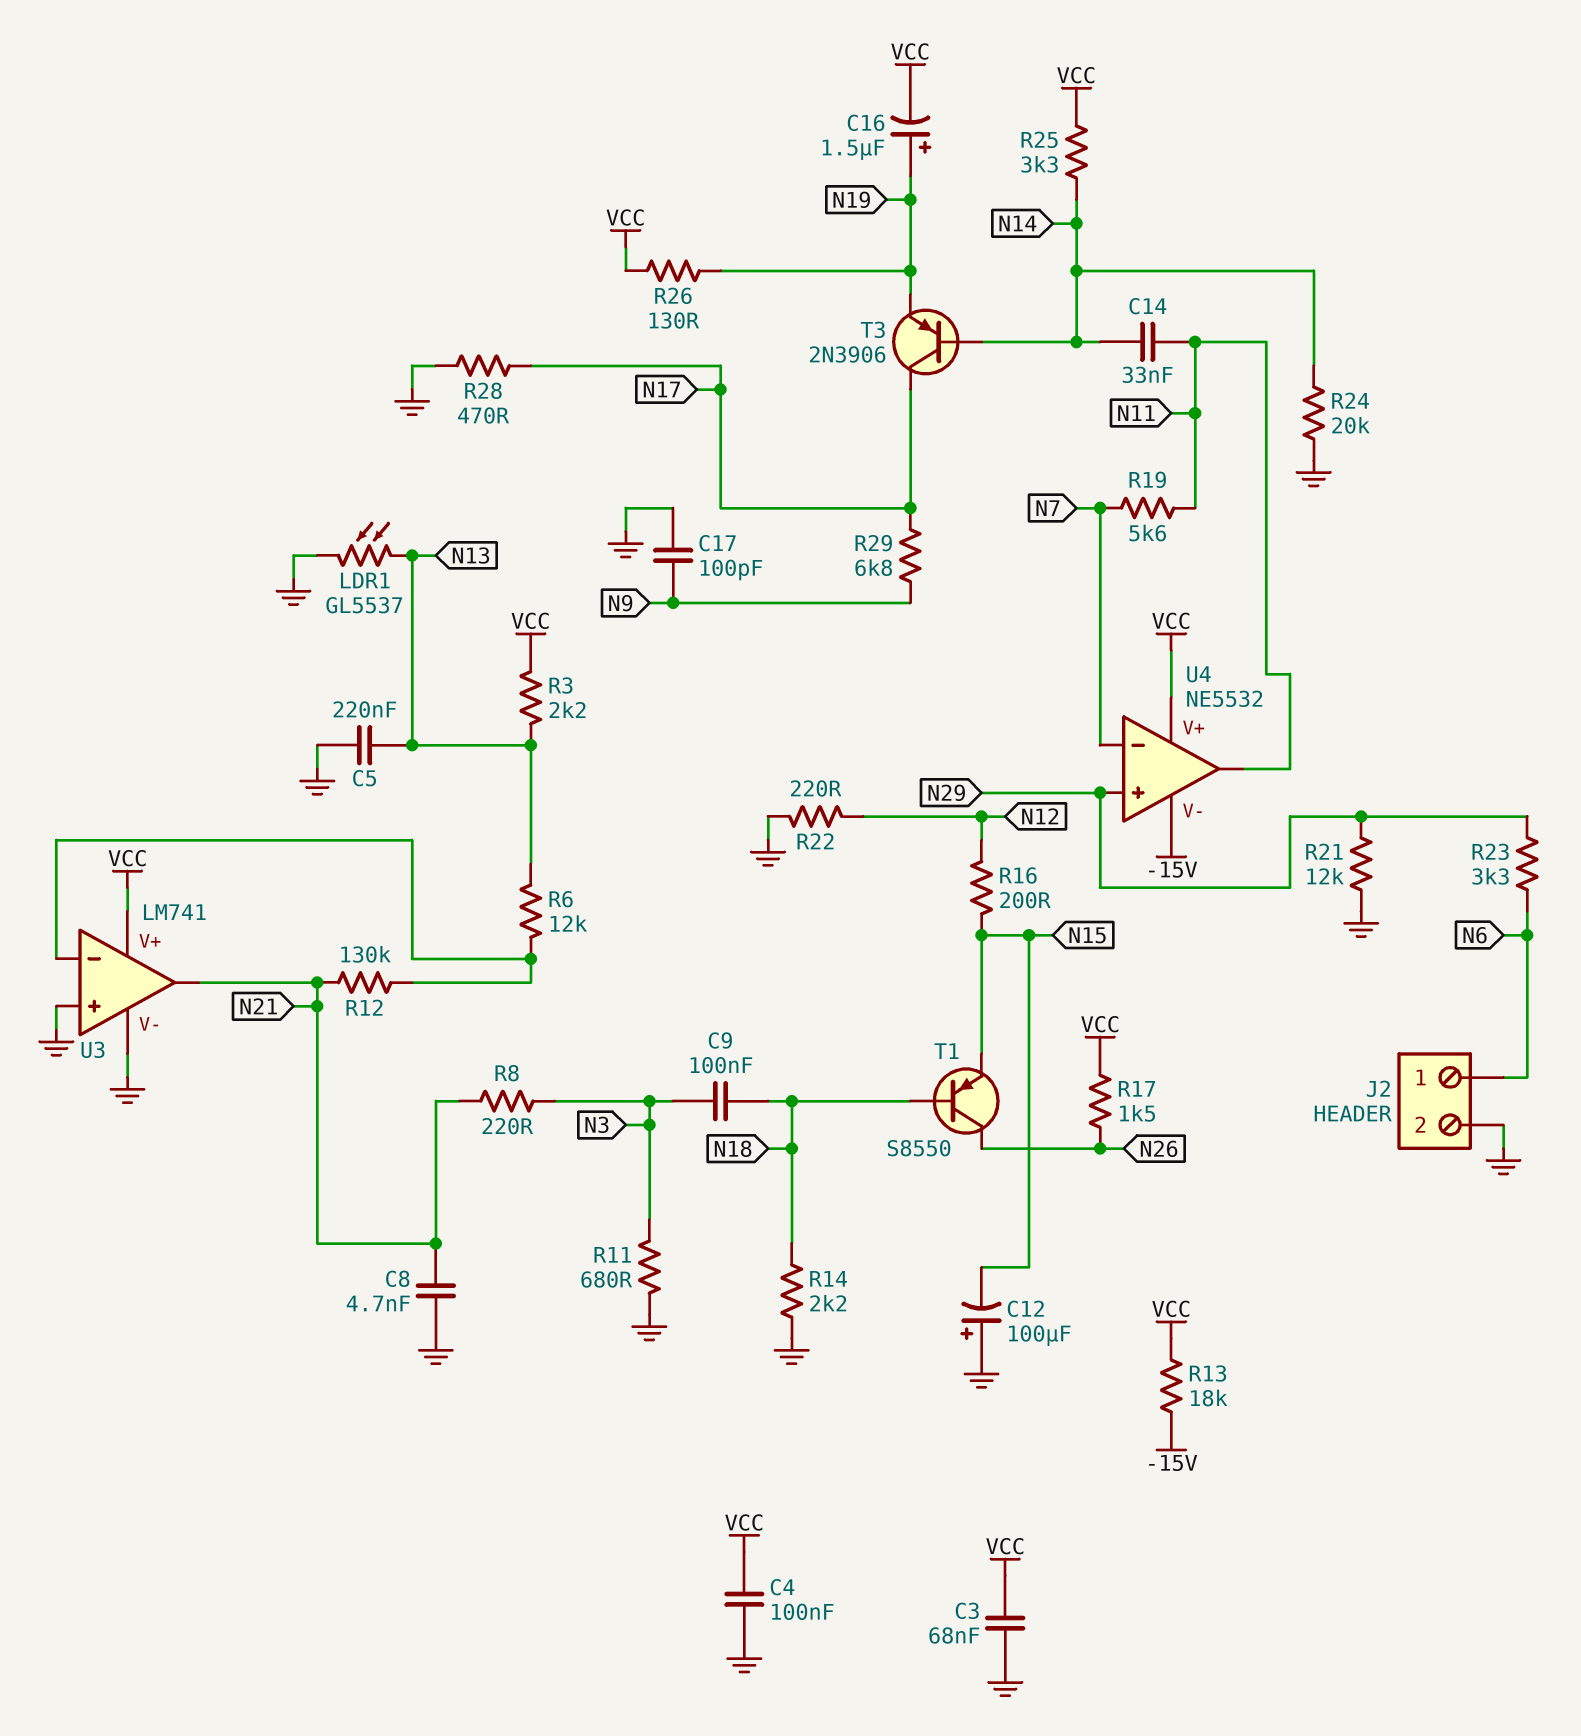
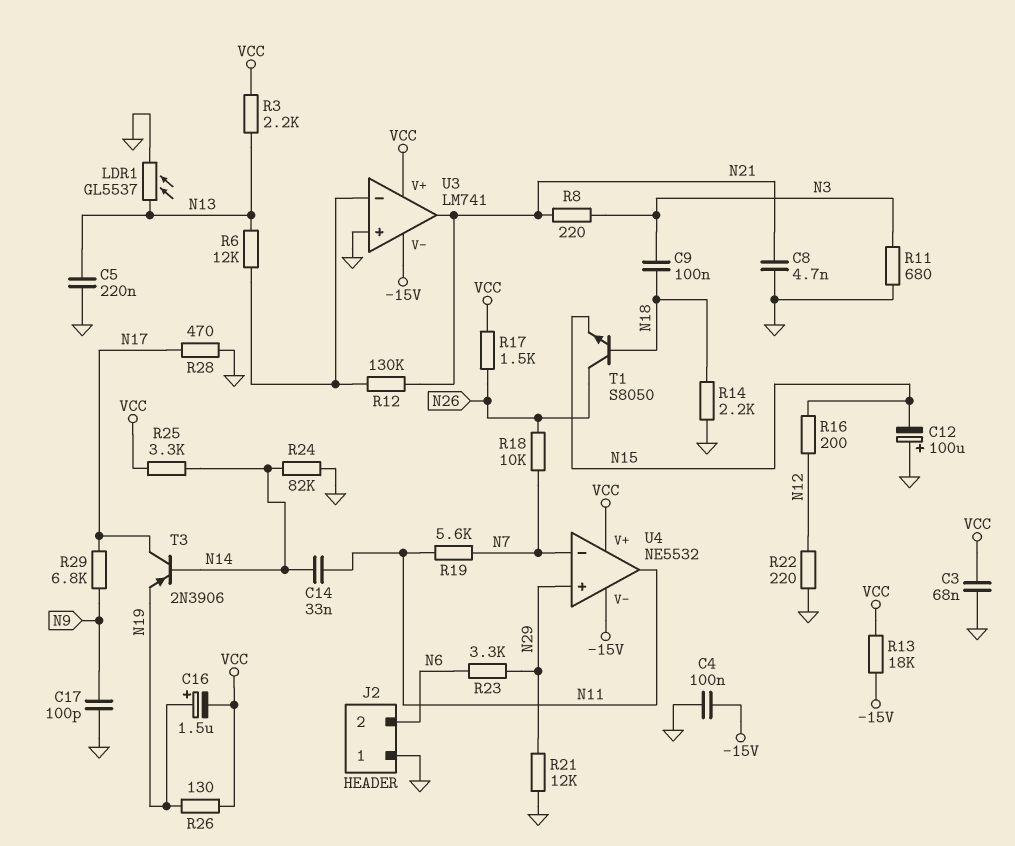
C4: 100nF (GND, VCC) -> 100nF (-15V, GND)
J2 pin 1: N6 -> GND
J2 pin 2: GND -> N6
R18: none -> 10k (N7, N26)
R24: 20k (GND, N14) -> 82k (GND, N14)
T1: PNP S8550 (B N18, C N26, E N15) -> NPN S8050 (B N18, C N26, E N15)
U3 pin V-: GND -> -15V

